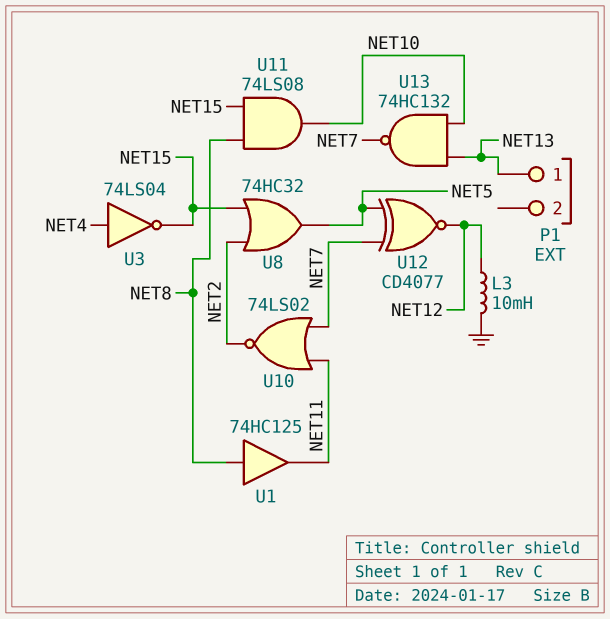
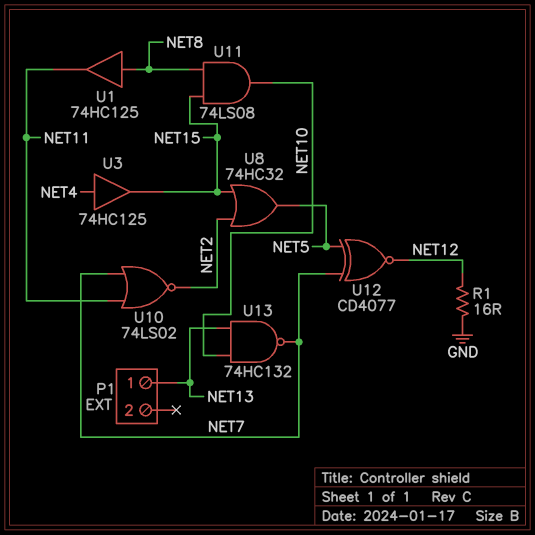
L3: 10mH (GND, NET12) -> none
R1: none -> 16 (GND, NET12)
U3: NOT 74LS04 (in NET4, out NET15) -> buffer 74HC125 (in NET4, out NET15)

